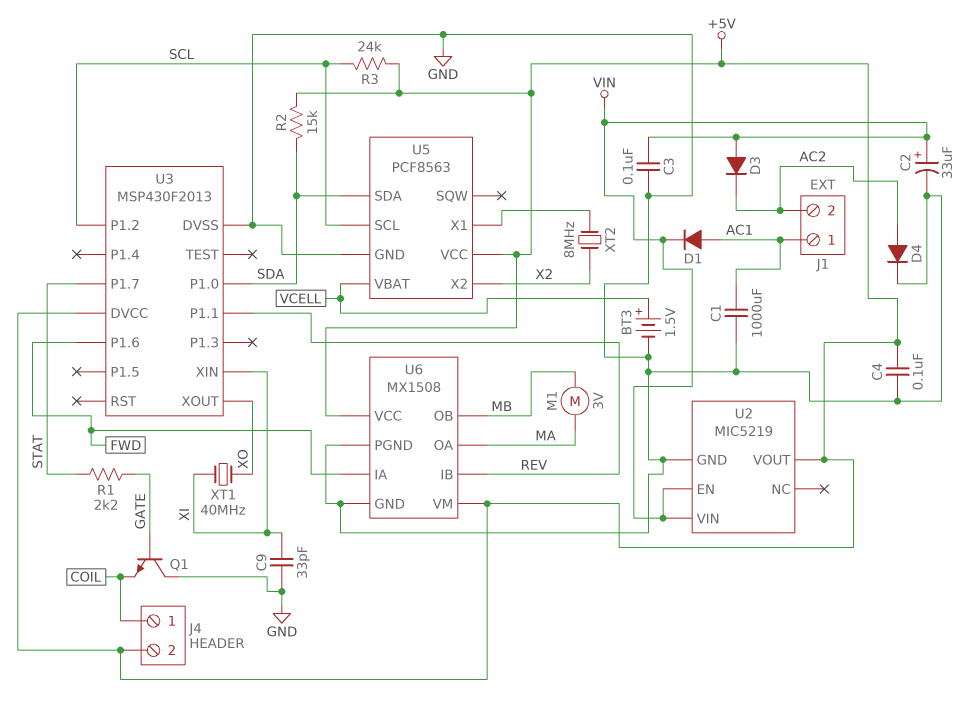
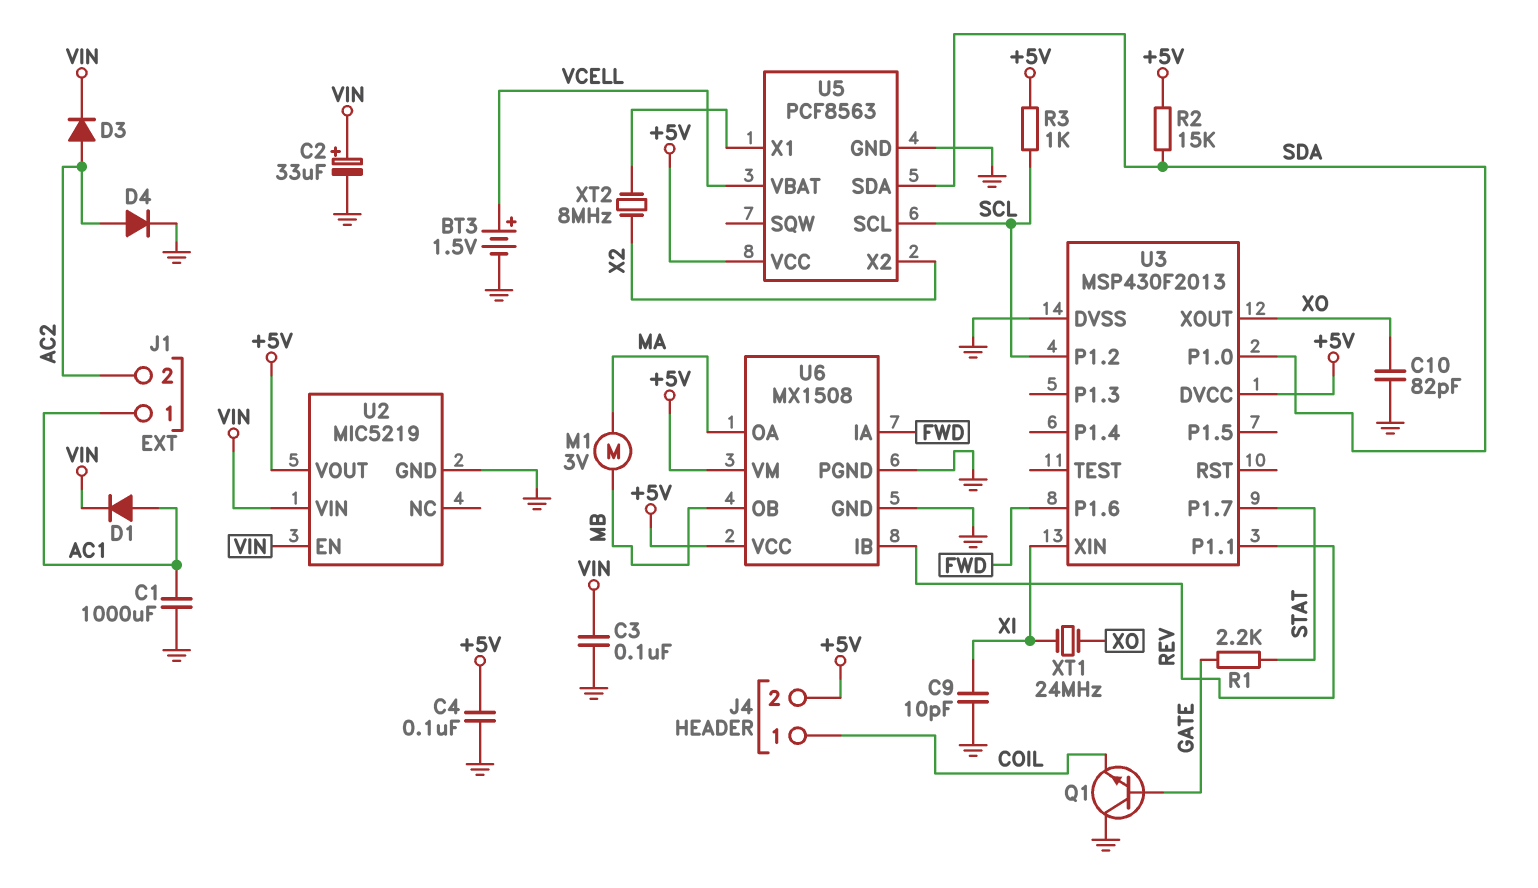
C9: 33pF (GND, XI) -> 10pF (GND, XI)
C10: none -> 82pF (GND, XO)
D3: diode (A VIN, K AC2) -> diode (A AC2, K VIN)
R3: 24k (+5V, SCL) -> 1k (+5V, SCL)
XT1: 40MHz (XI, XO) -> 24MHz (XI, XO)

